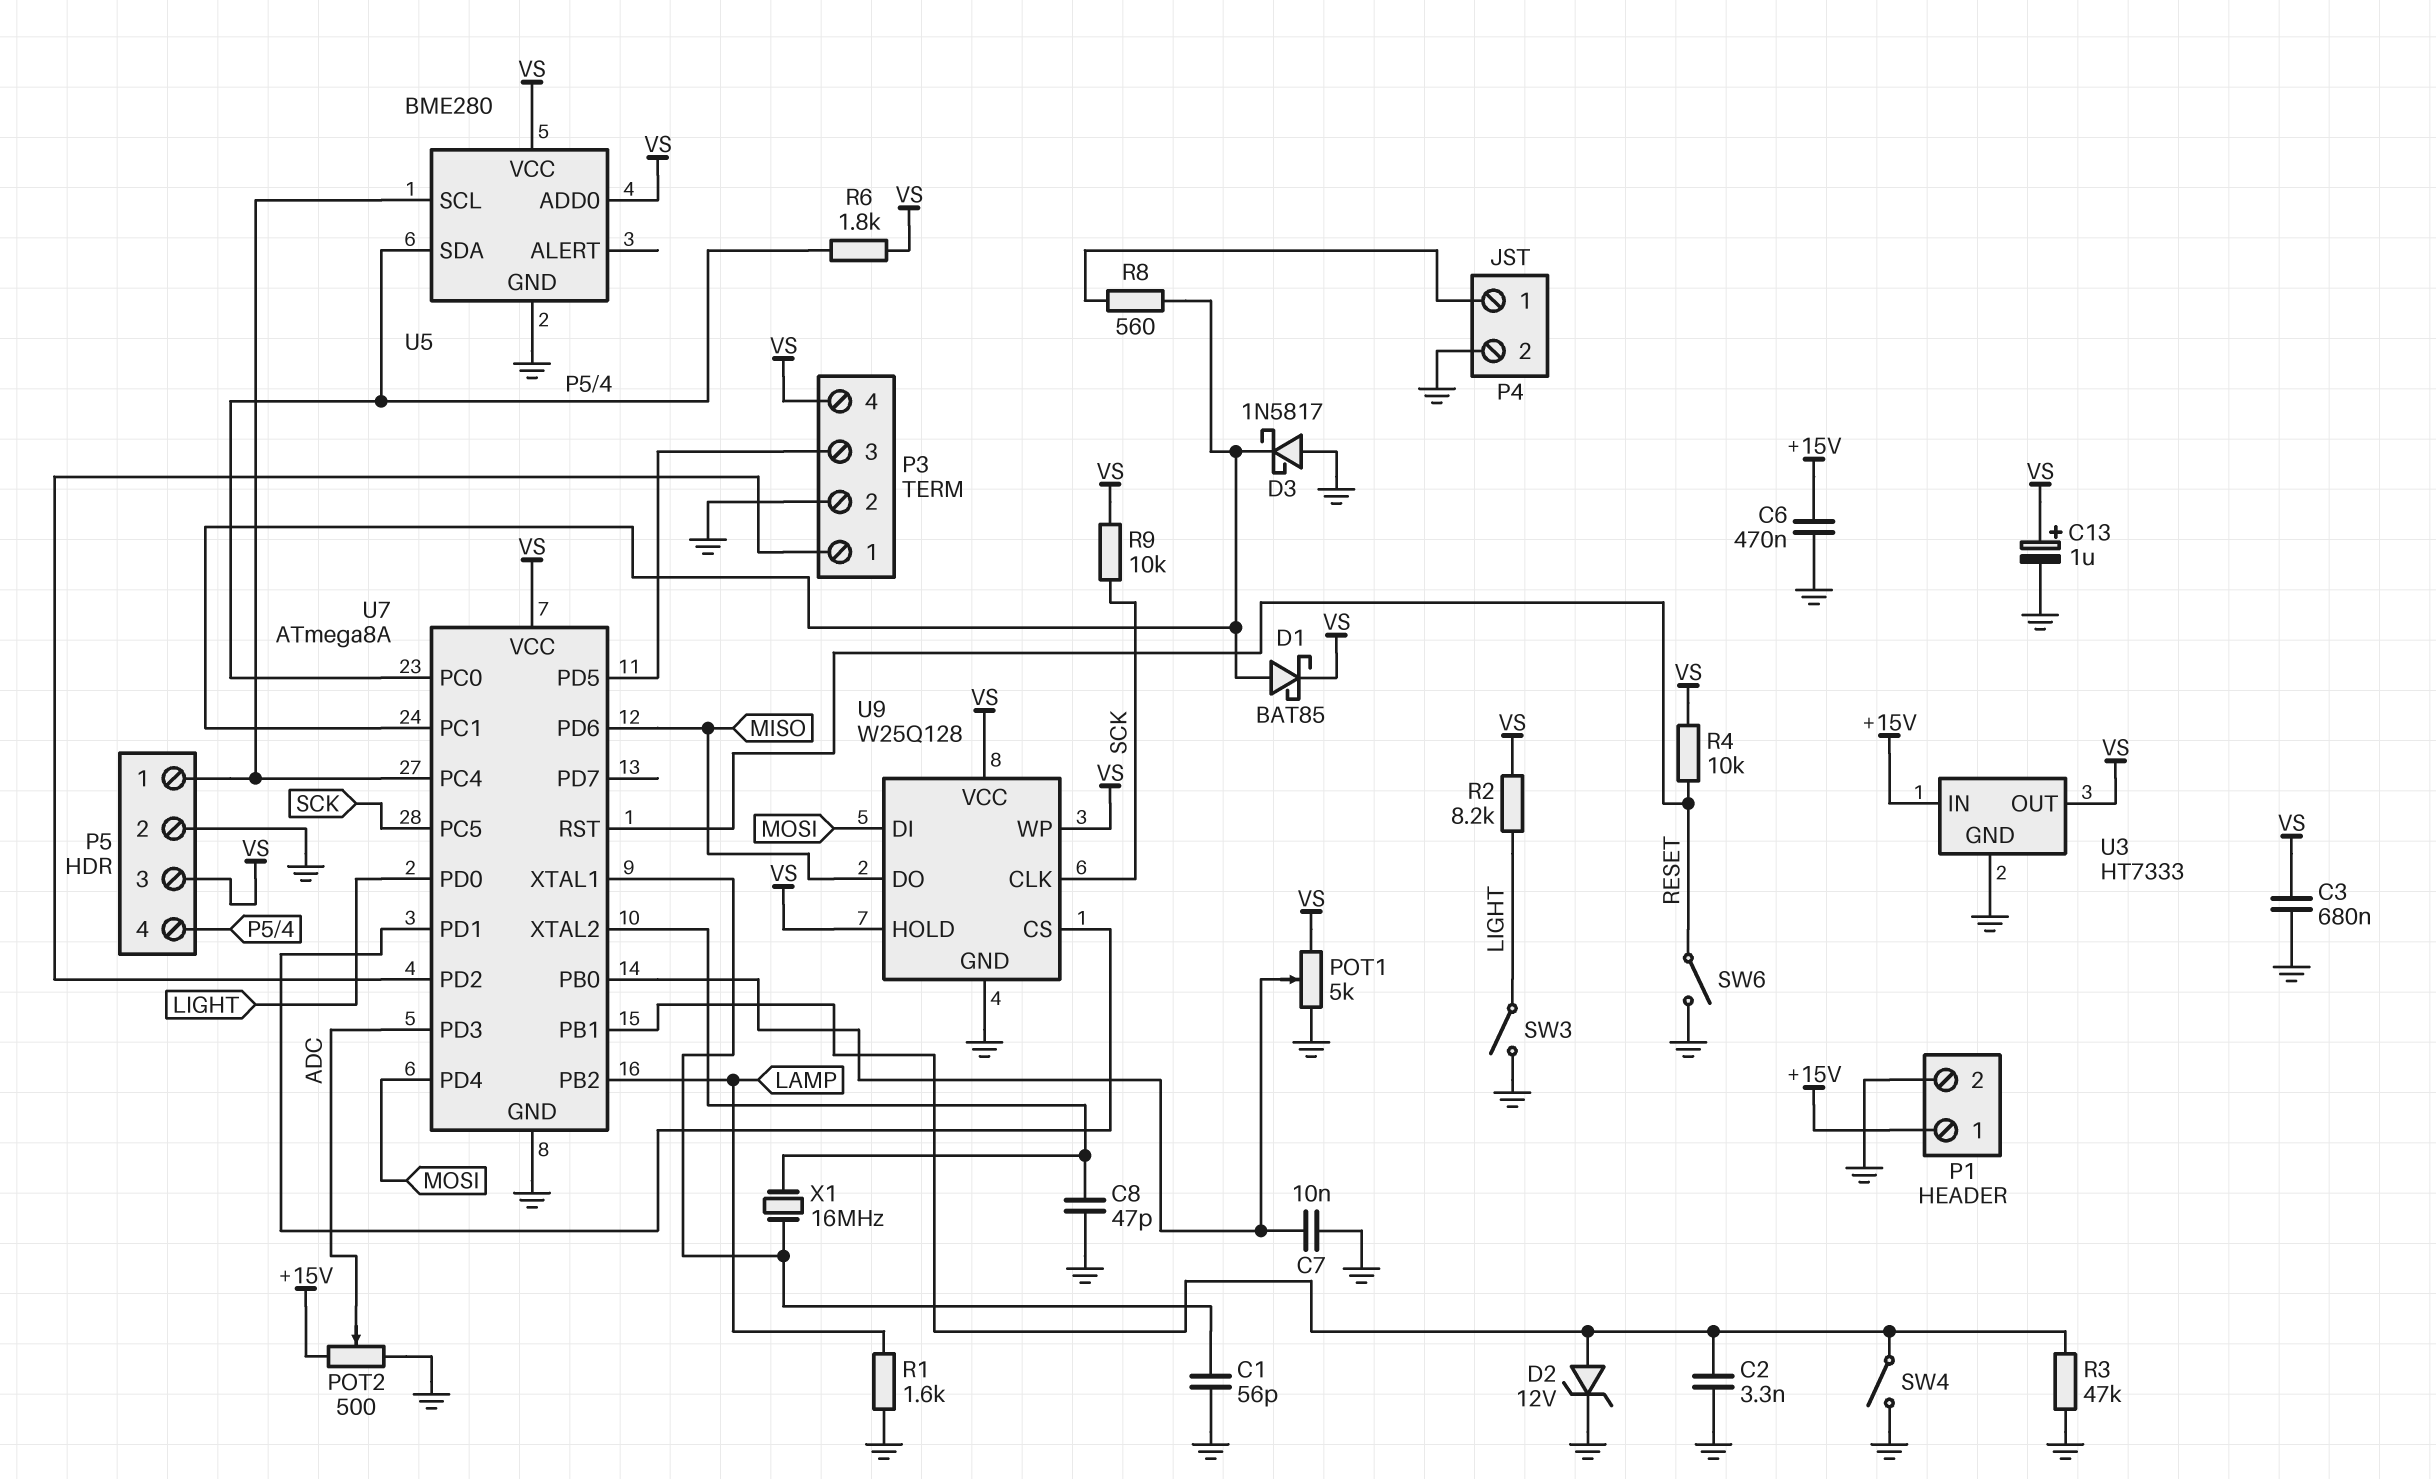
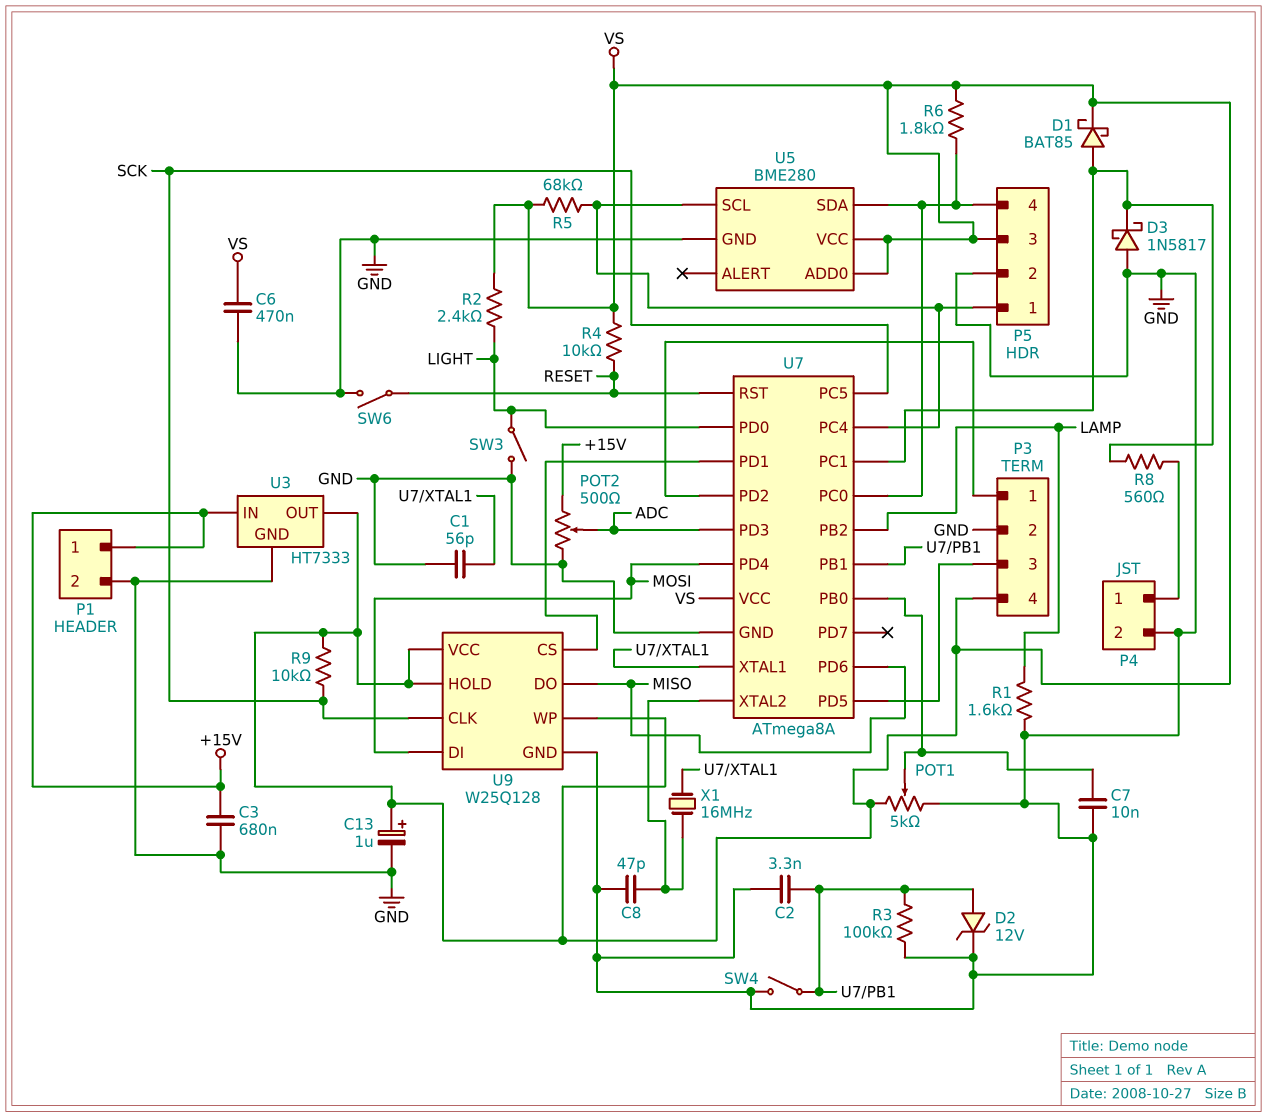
C3: 680nF (GND, VS) -> 680nF (+15V, GND)
C6: 470nF (+15V, GND) -> 470nF (GND, VS)
R2: 8.2k (LIGHT, VS) -> 2.4k (LIGHT, VS)
R3: 47k (GND, U7/PB1) -> 100k (GND, U7/PB1)
R5: none -> 68k (P5/1, VS)

